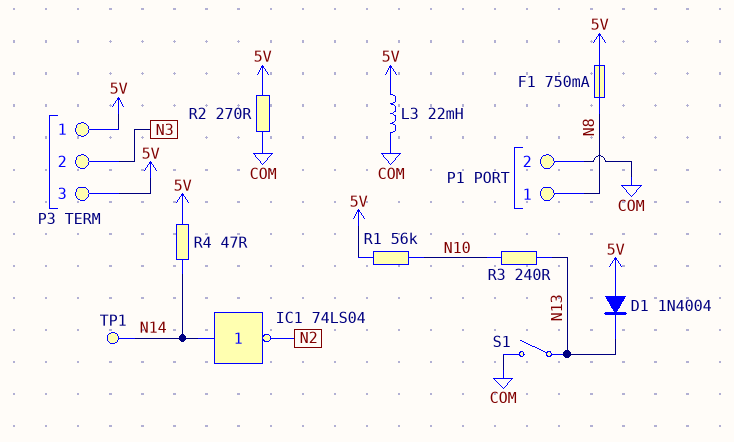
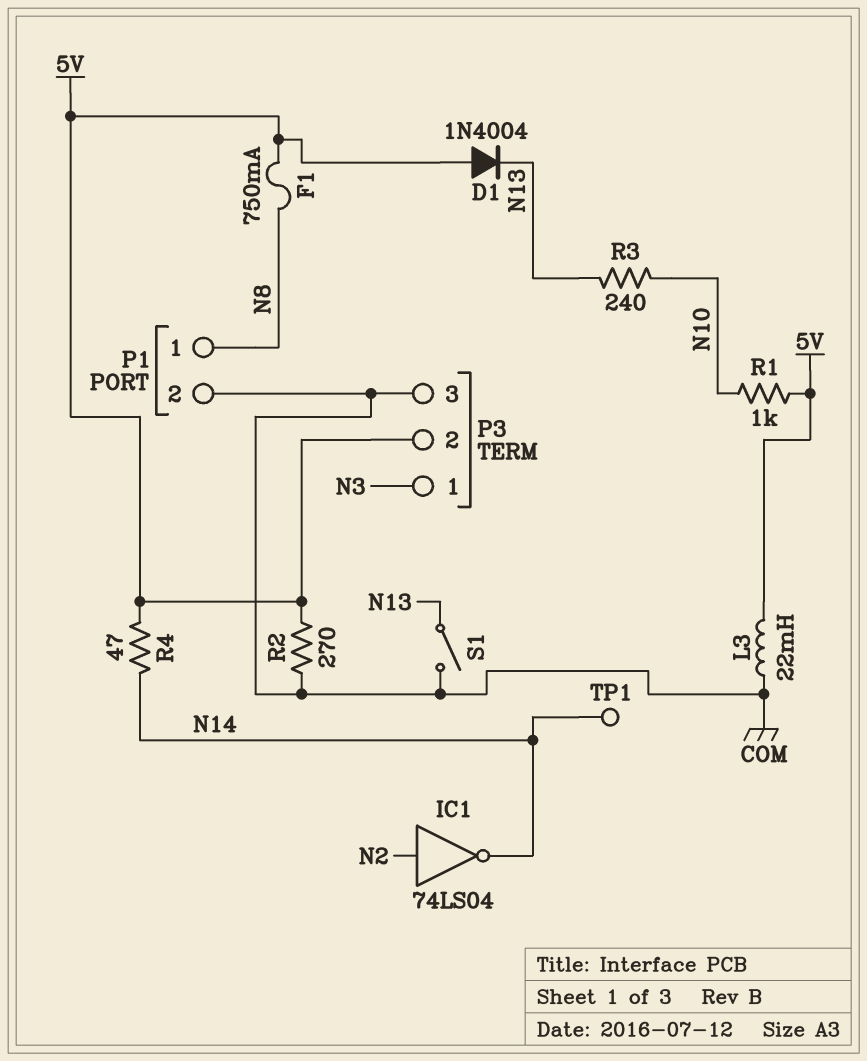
IC1: NOT 74LS04 (in N14, out N2) -> NOT 74LS04 (in N2, out N14)
P3 pin 1: 5V -> N3
P3 pin 2: N3 -> 5V
P3 pin 3: 5V -> COM
R1: 56k (5V, N10) -> 1k (5V, N10)

